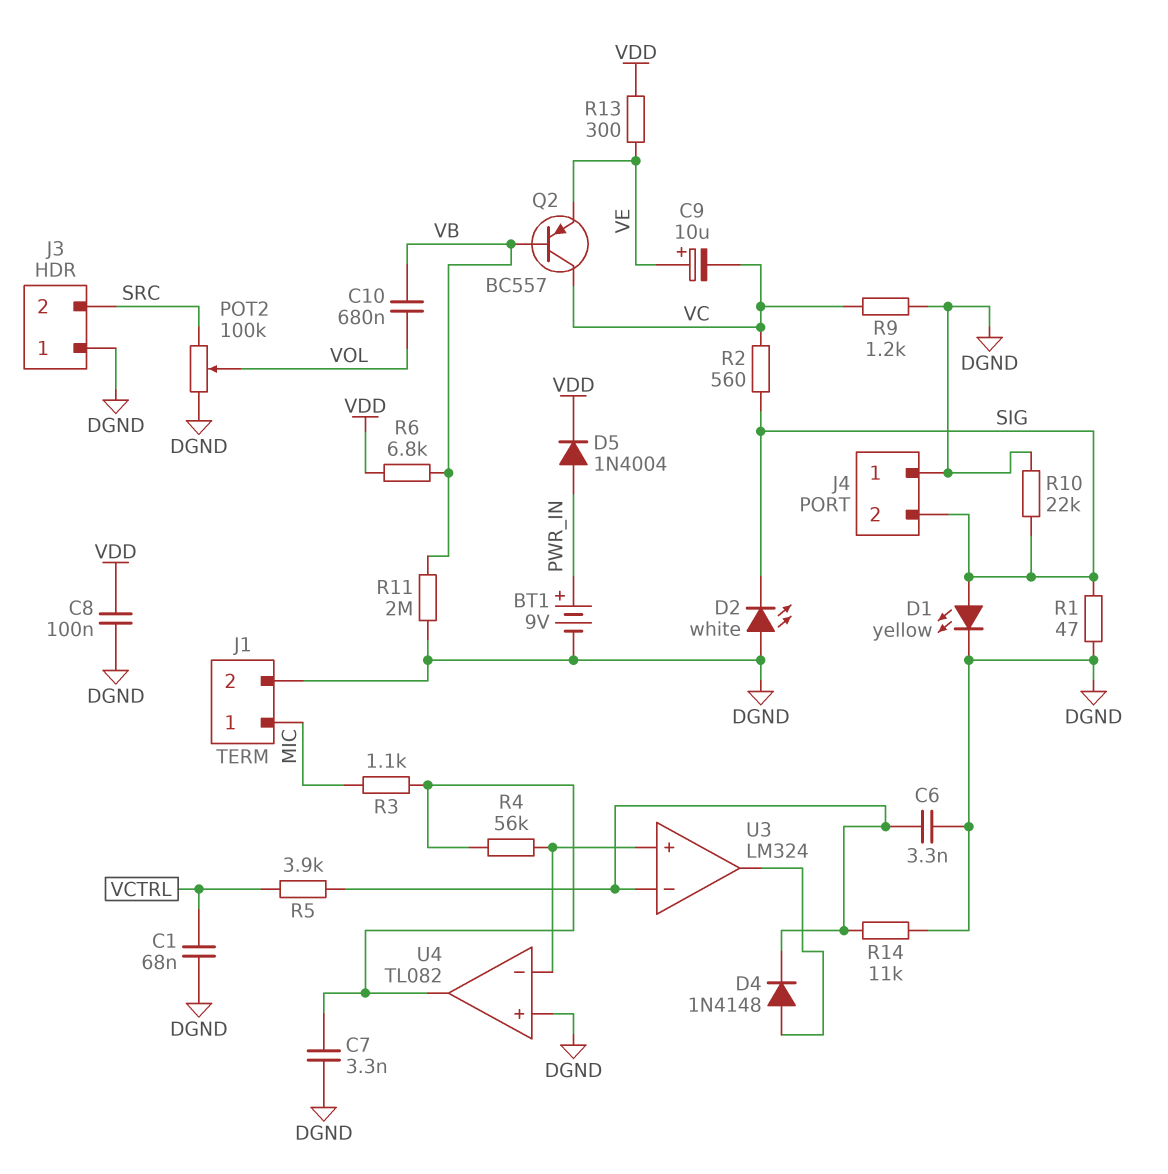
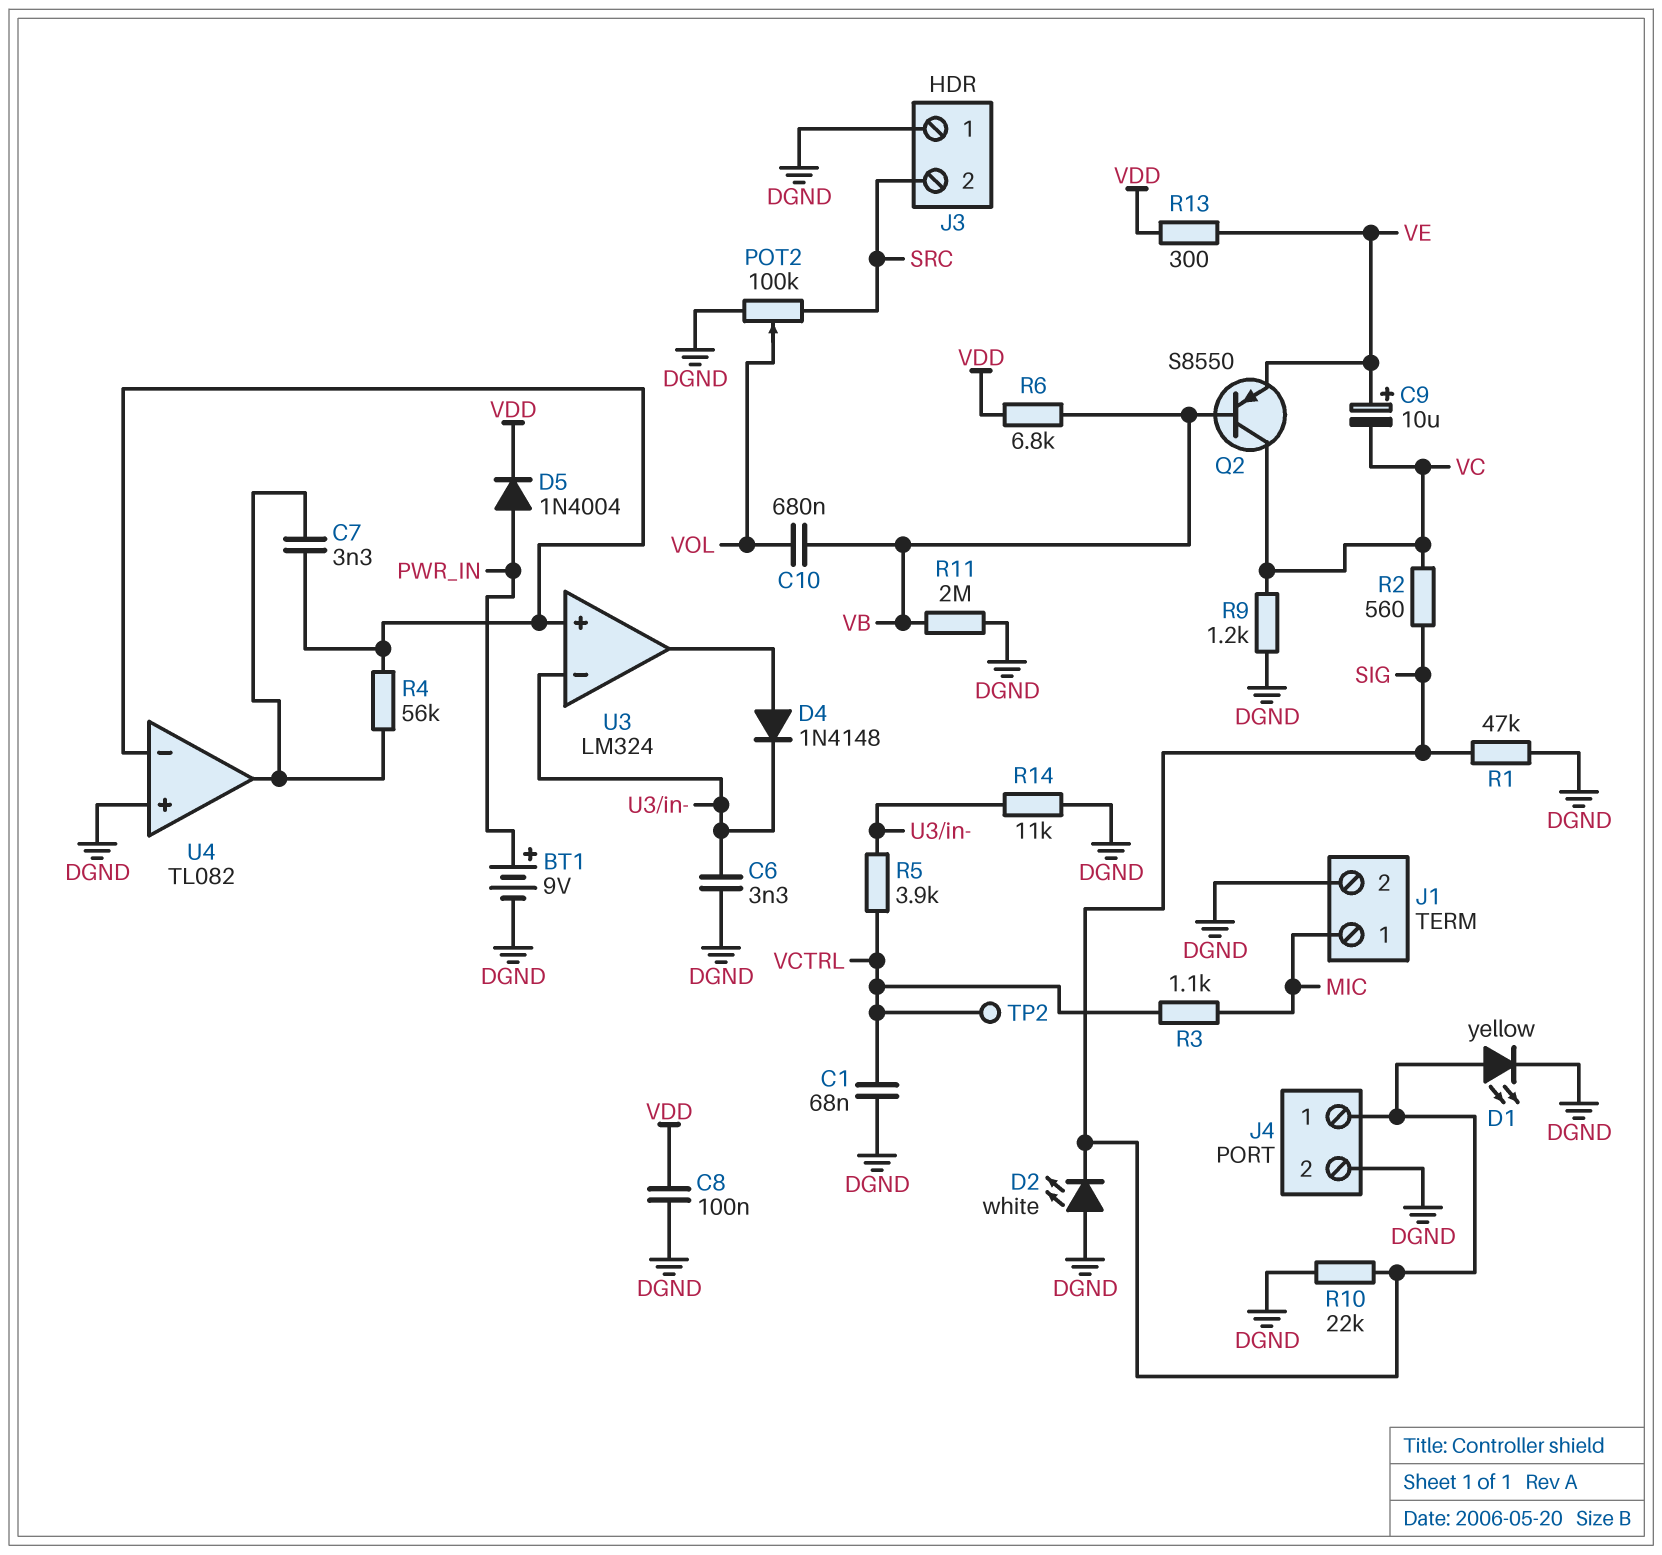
C7: 3.3nF (DGND, U4/out) -> 3.3nF (U3/in+, U4/out)
J4 pin 1: DGND -> SIG
J4 pin 2: SIG -> DGND
Q2: PNP BC557 (B VB, C VC, E VE) -> PNP S8550 (B VB, C VC, E VE)
R1: 47 (DGND, SIG) -> 47k (DGND, SIG)
R3: 1.1k (MIC, U4/out) -> 1.1k (MIC, VCTRL)
TP2: none -> test point (VCTRL)

